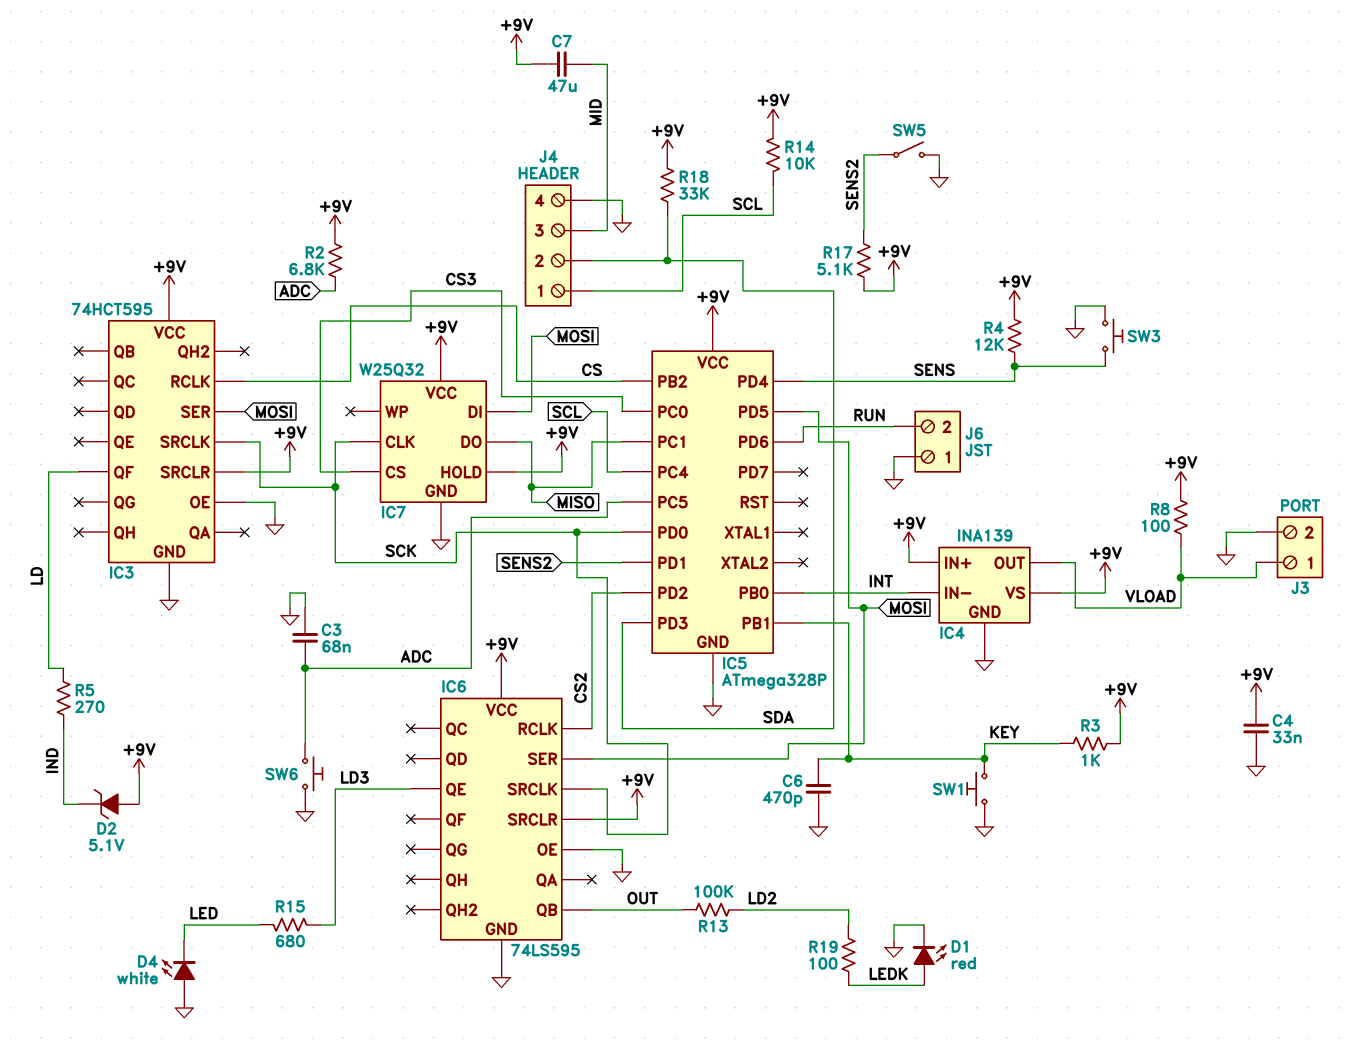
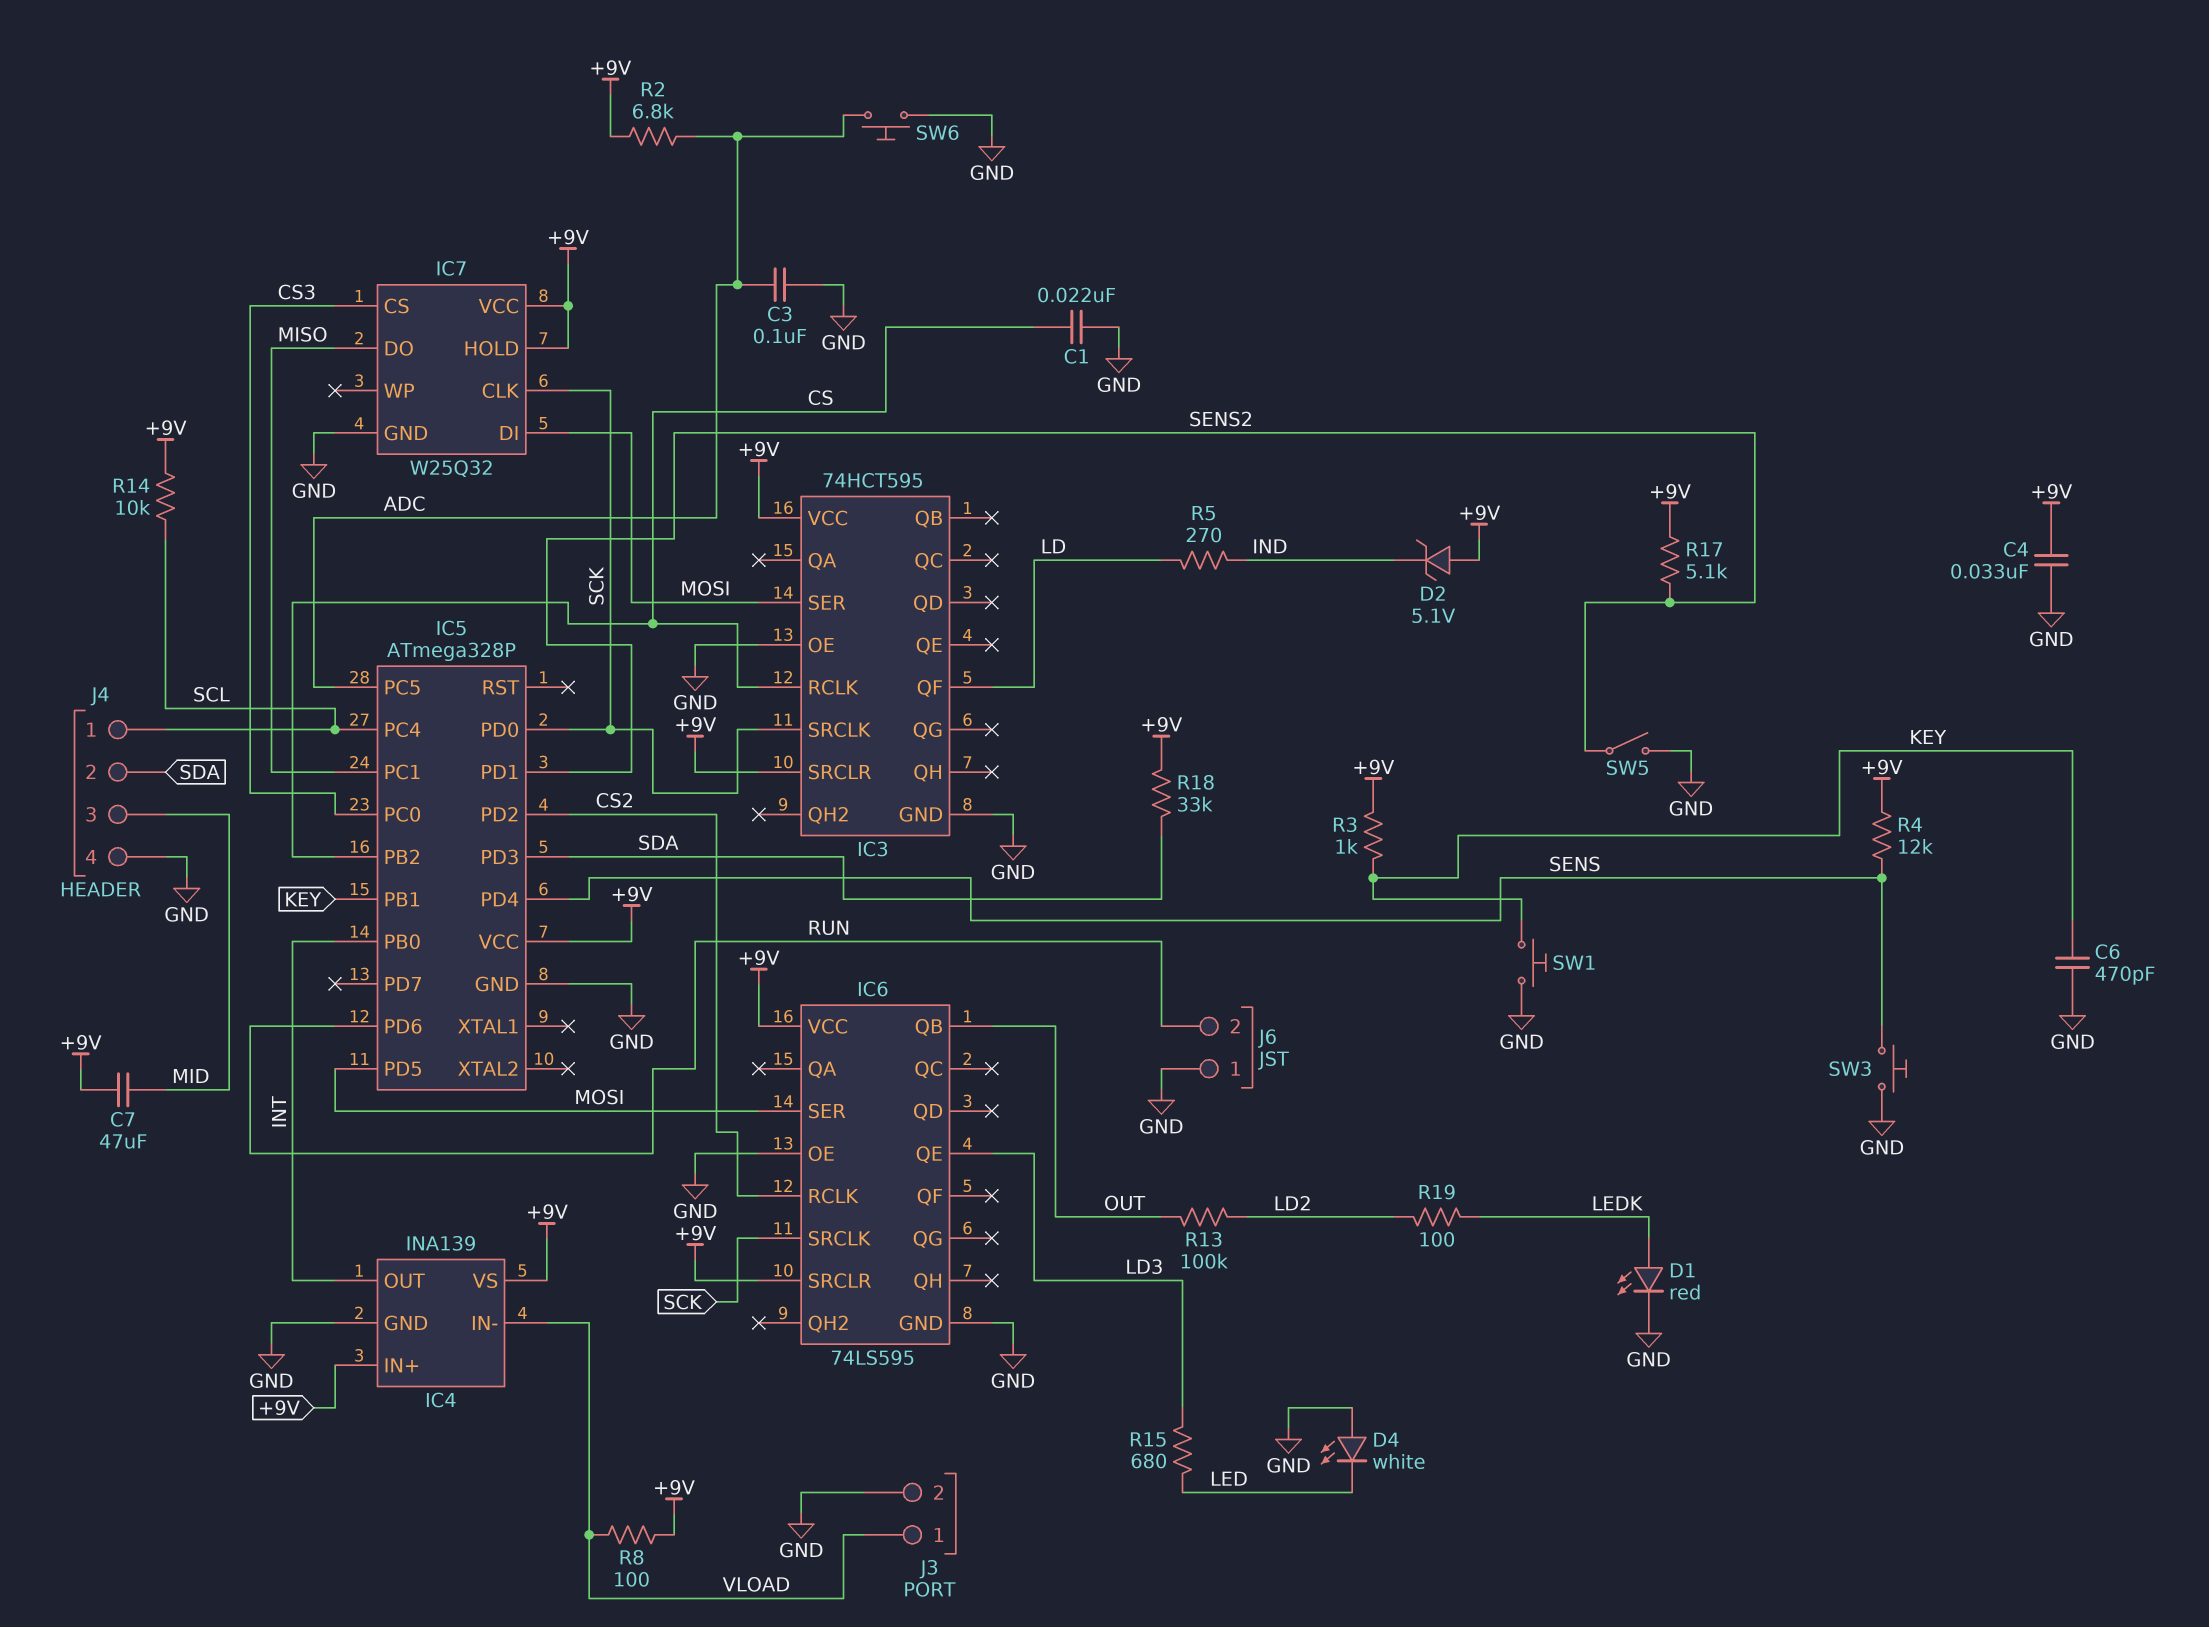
C1: none -> 22nF (CS, GND)
C3: 68nF (ADC, GND) -> 100nF (ADC, GND)
IC4 pin IN-: INT -> VLOAD
IC4 pin OUT: VLOAD -> INT

